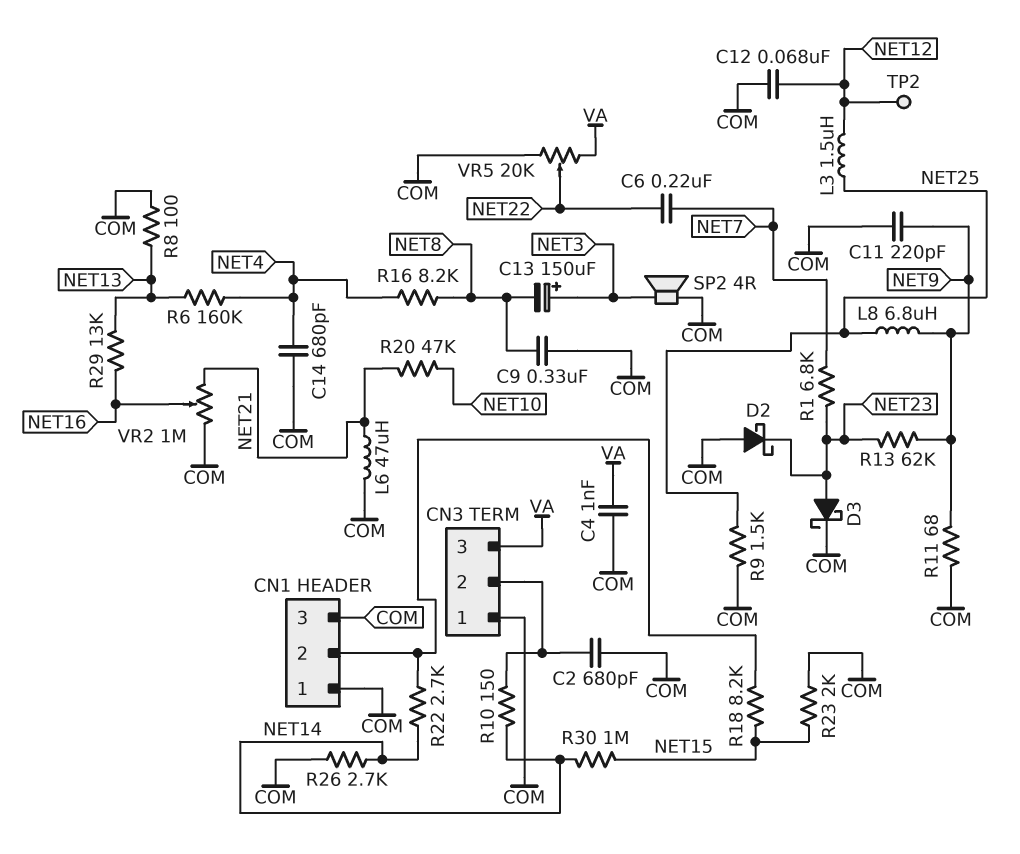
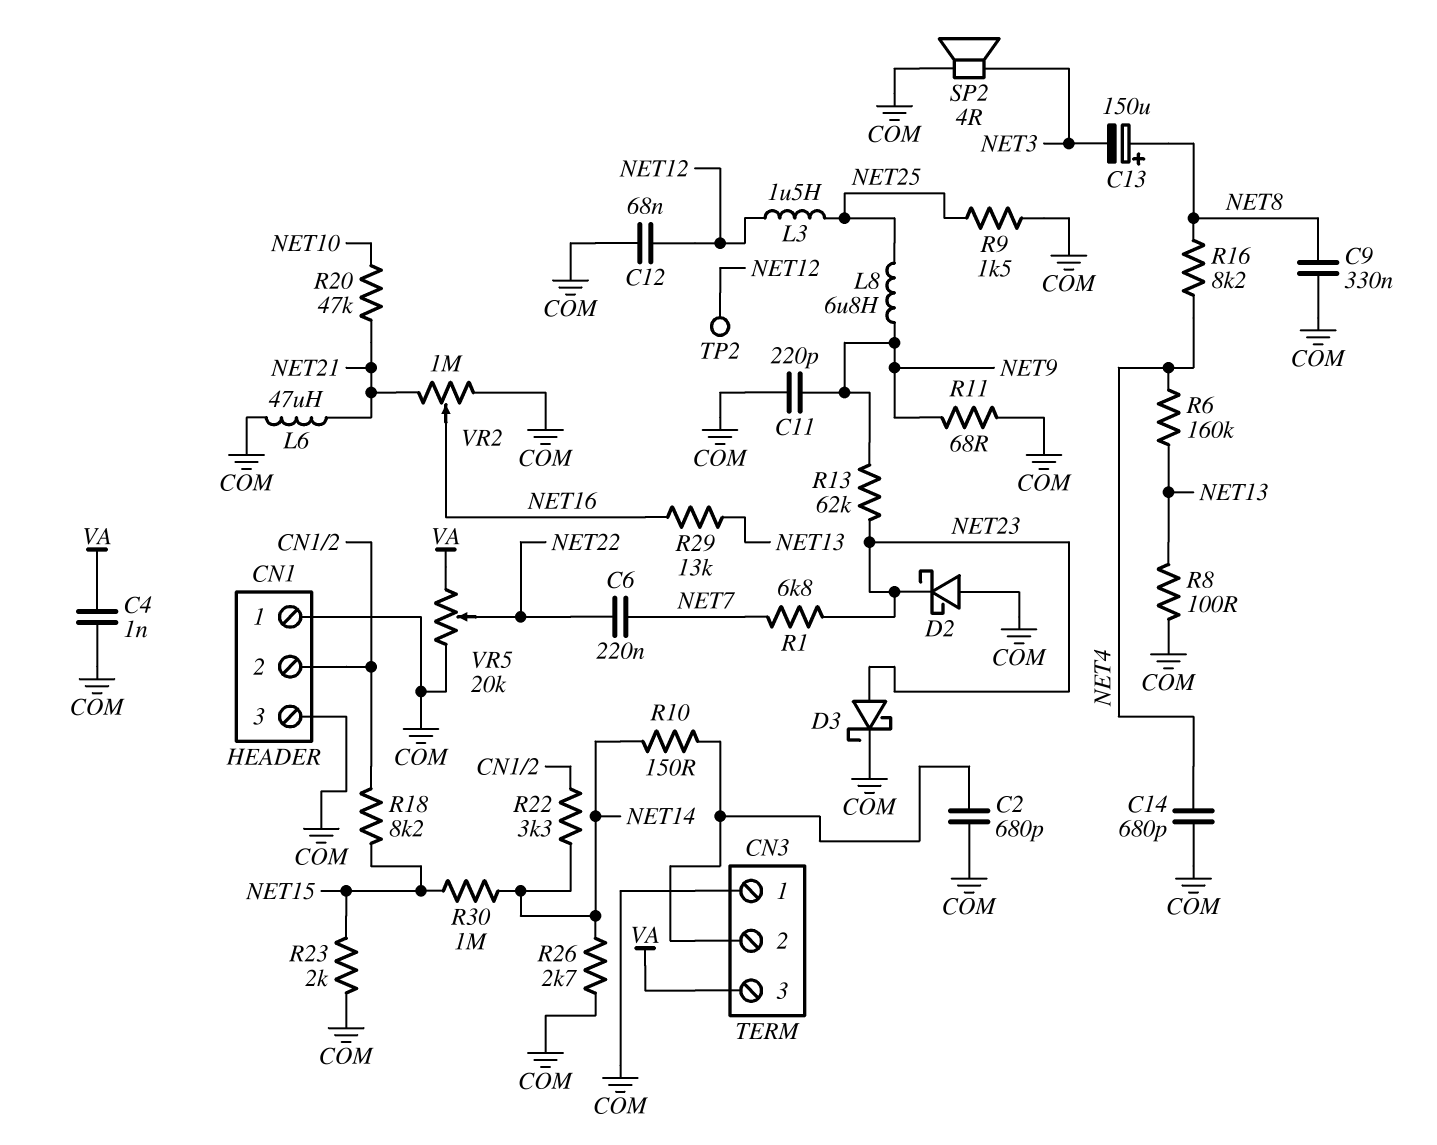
C13: 150uF (plus NET3, minus NET8) -> 150uF (plus NET8, minus NET3)
R22: 2.7k (CN1/2, NET14) -> 3.3k (CN1/2, NET14)

